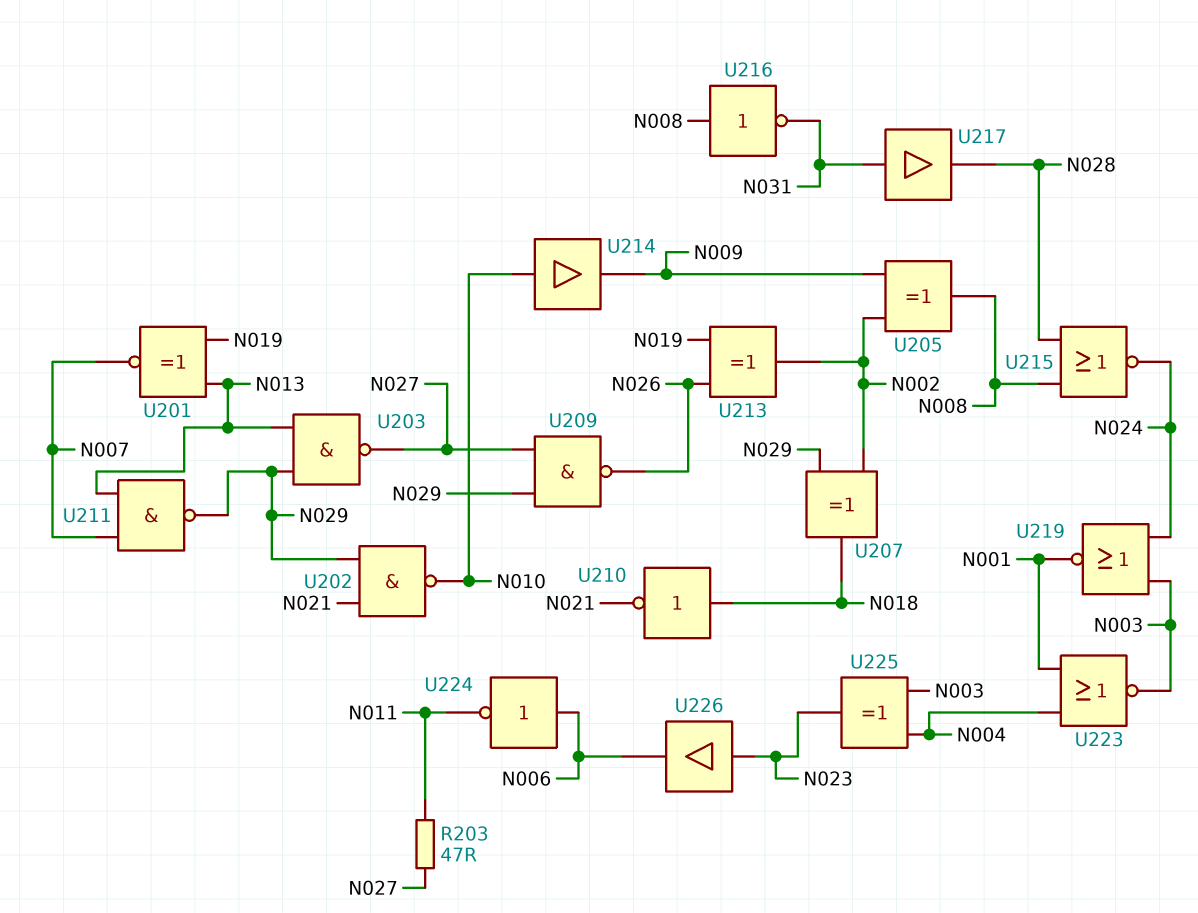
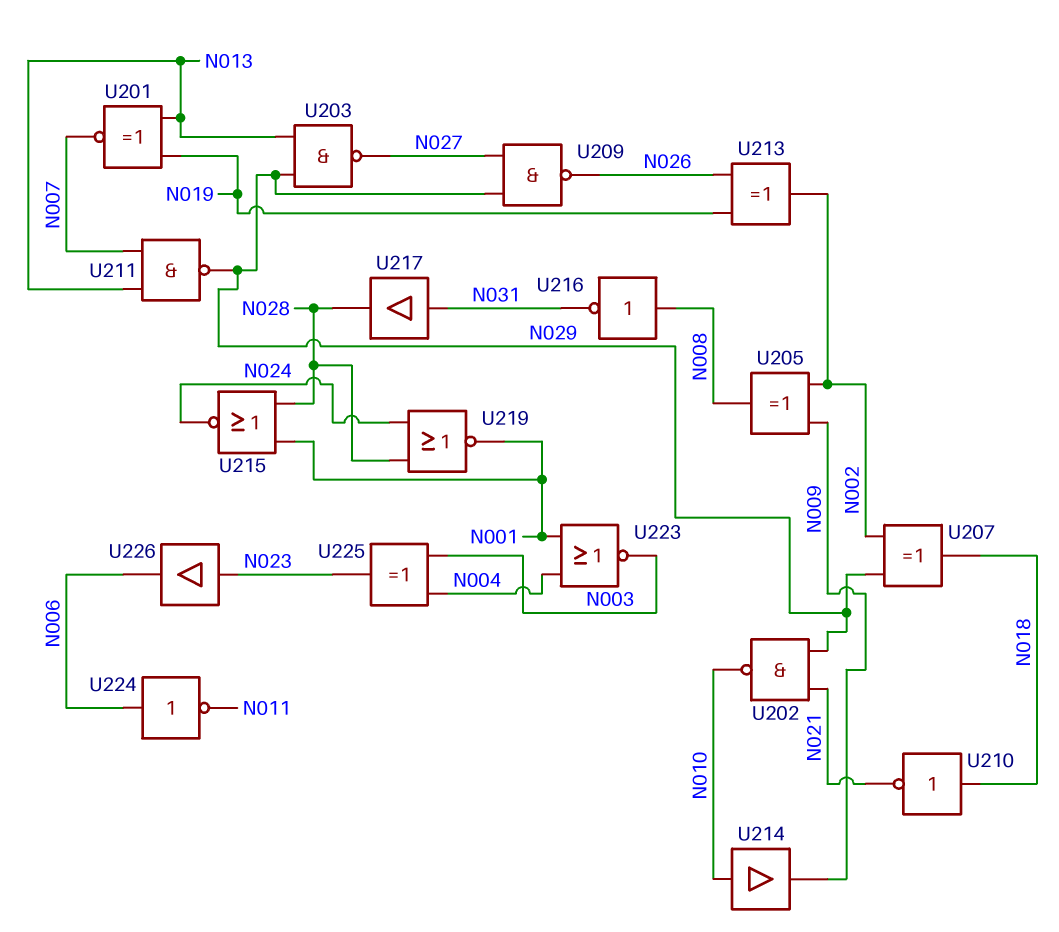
R203: 47 (N011, N027) -> none
U215: NOR (in N008, in N028, out N024) -> NOR (in N001, in N028, out N024)
U219: NOR (in N003, in N024, out N001) -> NOR (in N024, in N028, out N001)

